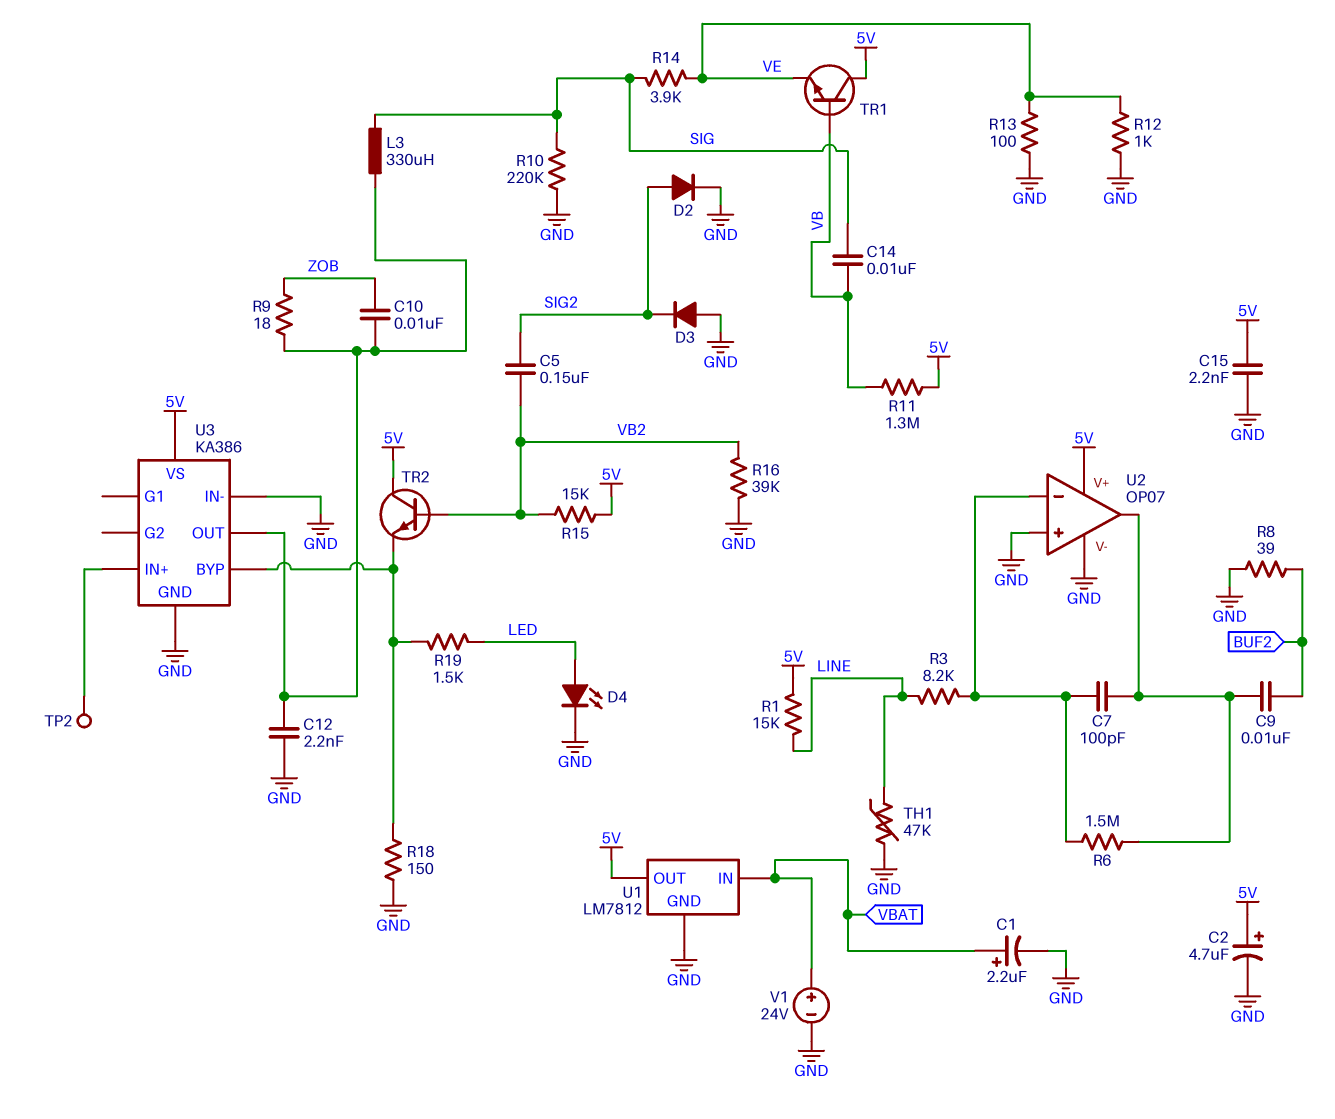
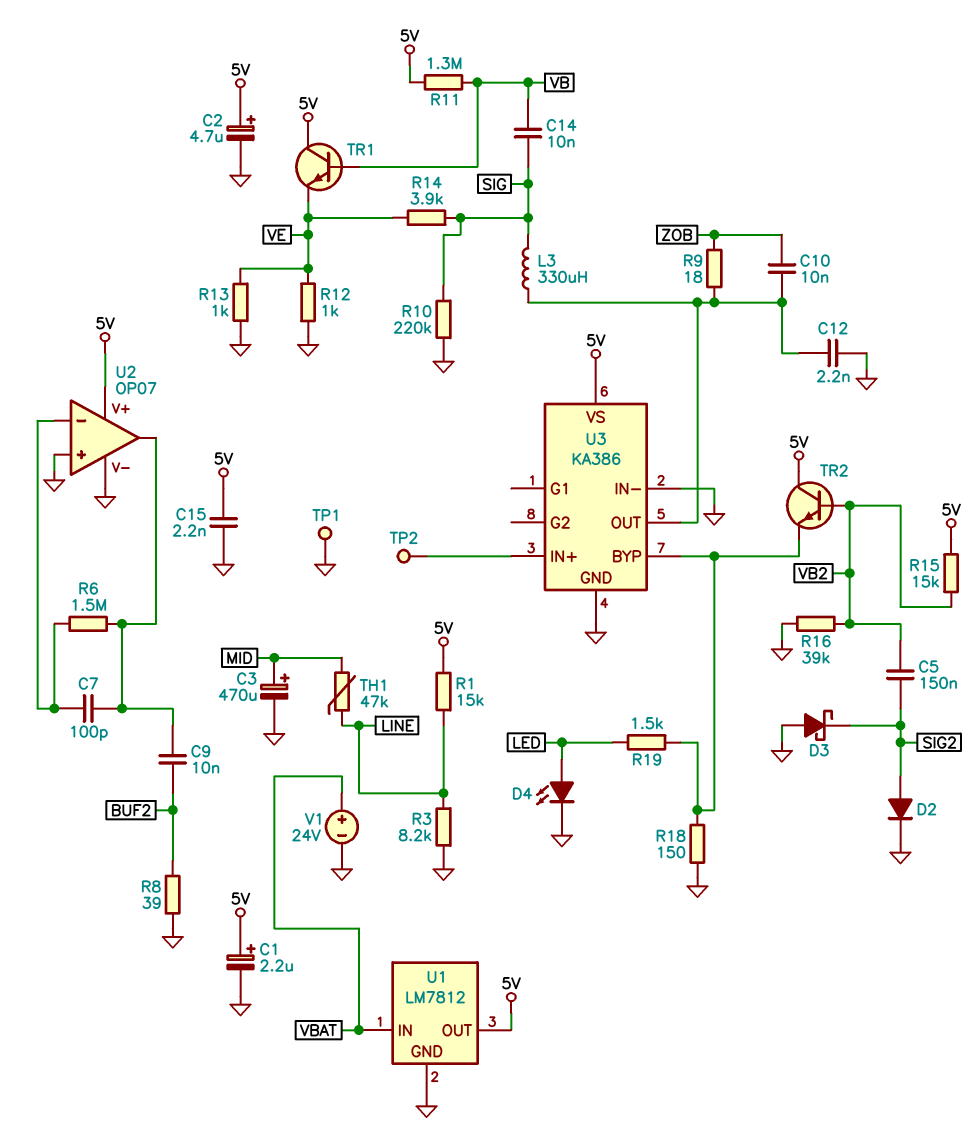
C1: 2.2uF (plus VBAT, minus GND) -> 2.2uF (plus 5V, minus GND)
C3: none -> 470uF (plus MID, minus GND)
D3: diode (A GND, K SIG2) -> schottky (A GND, K SIG2)
R3: 8.2k (LINE, U2/in-) -> 8.2k (GND, LINE)
R13: 100 (GND, VE) -> 1k (GND, VE)
TH1: 47k (GND, LINE) -> 47k (LINE, MID)
TP1: none -> test point (GND)

